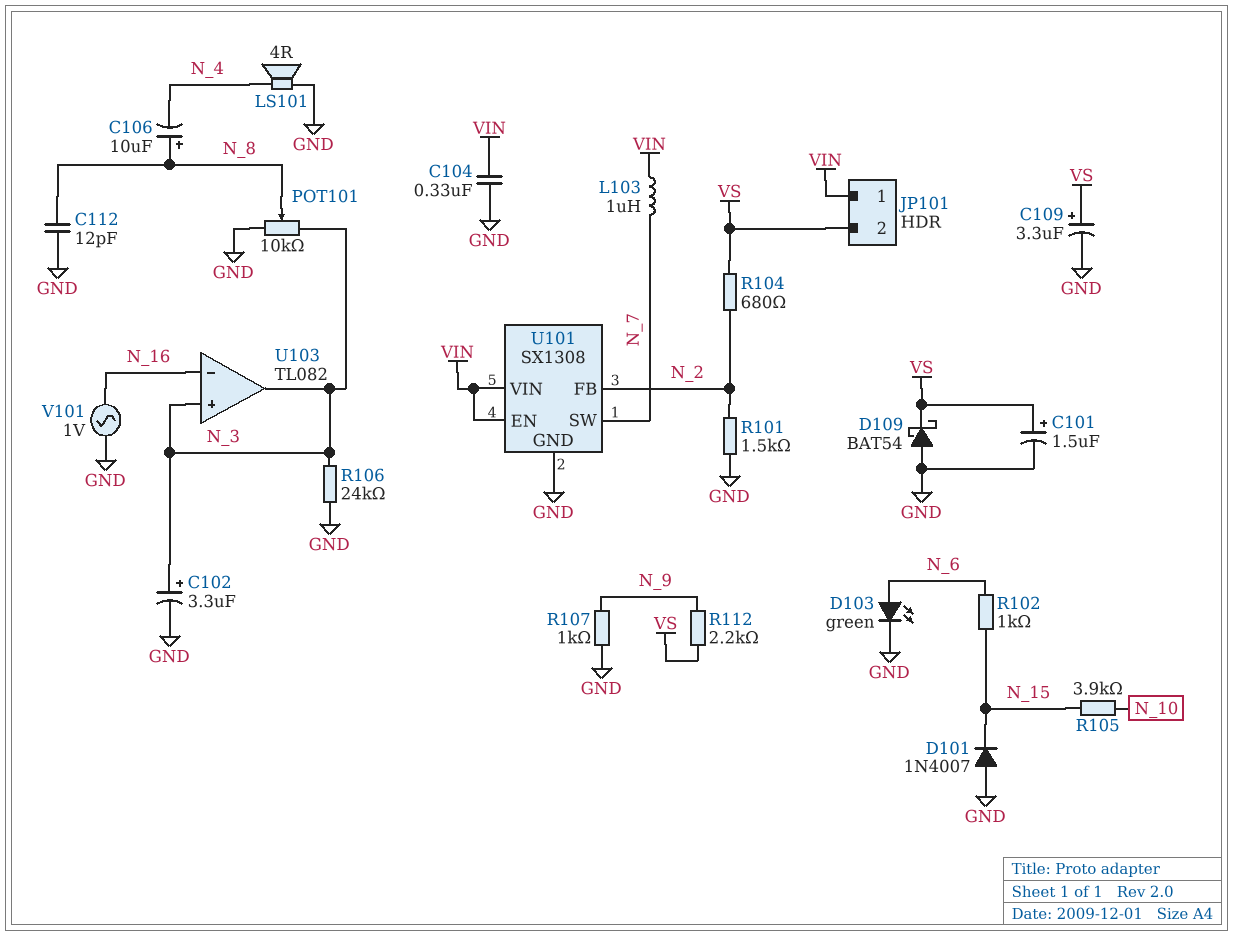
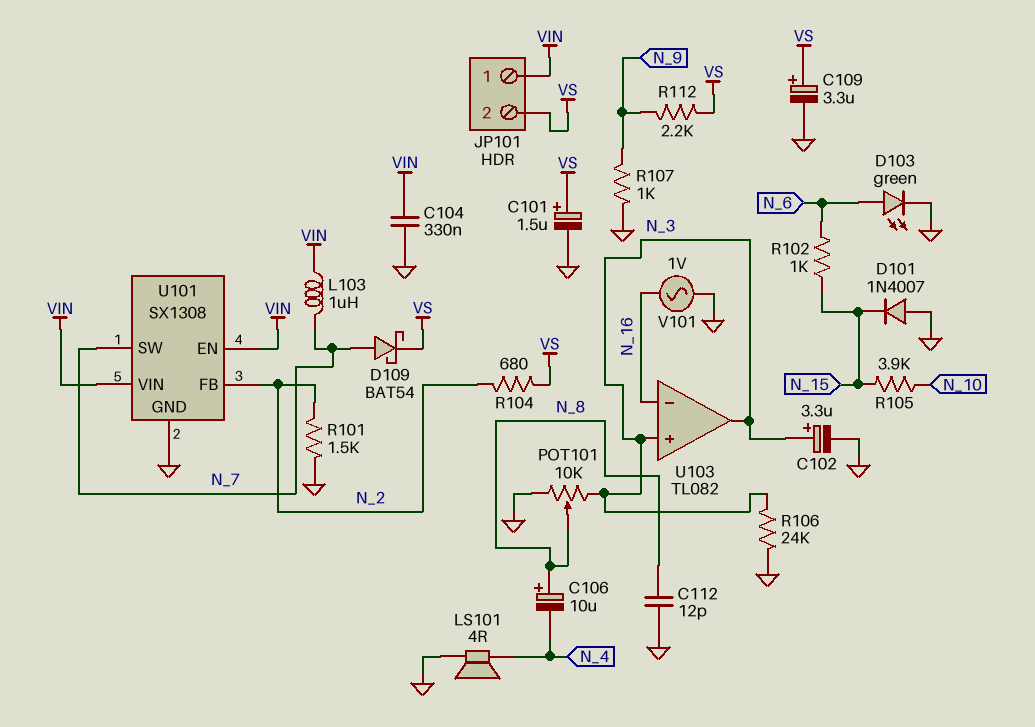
D109: schottky BAT54 (A GND, K VS) -> schottky BAT54 (A N_7, K VS)

